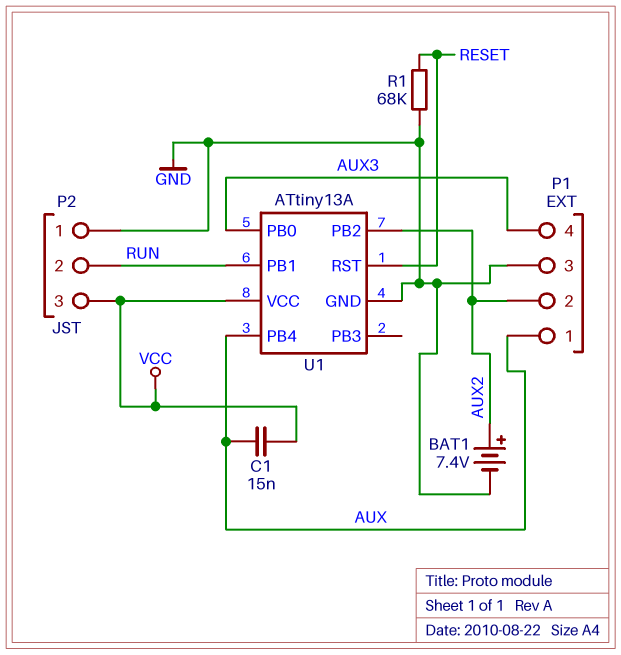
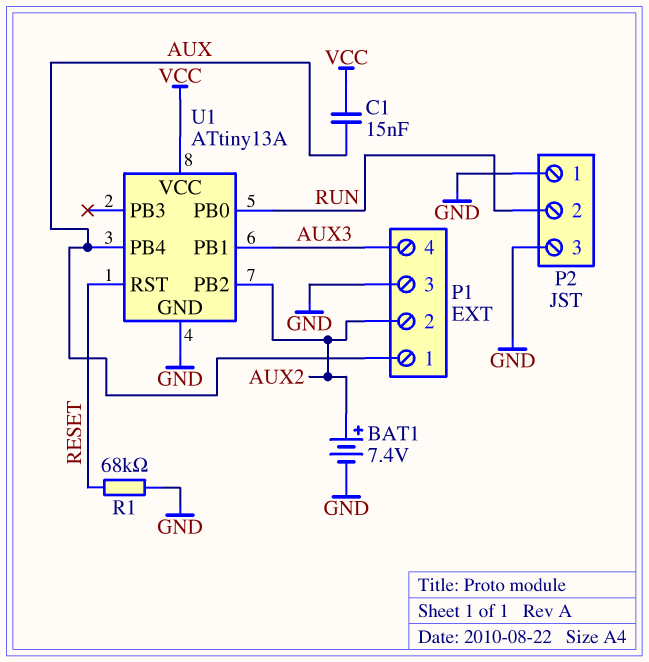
P2 pin 3: VCC -> GND
U1 pin PB0: AUX3 -> RUN
U1 pin PB1: RUN -> AUX3

